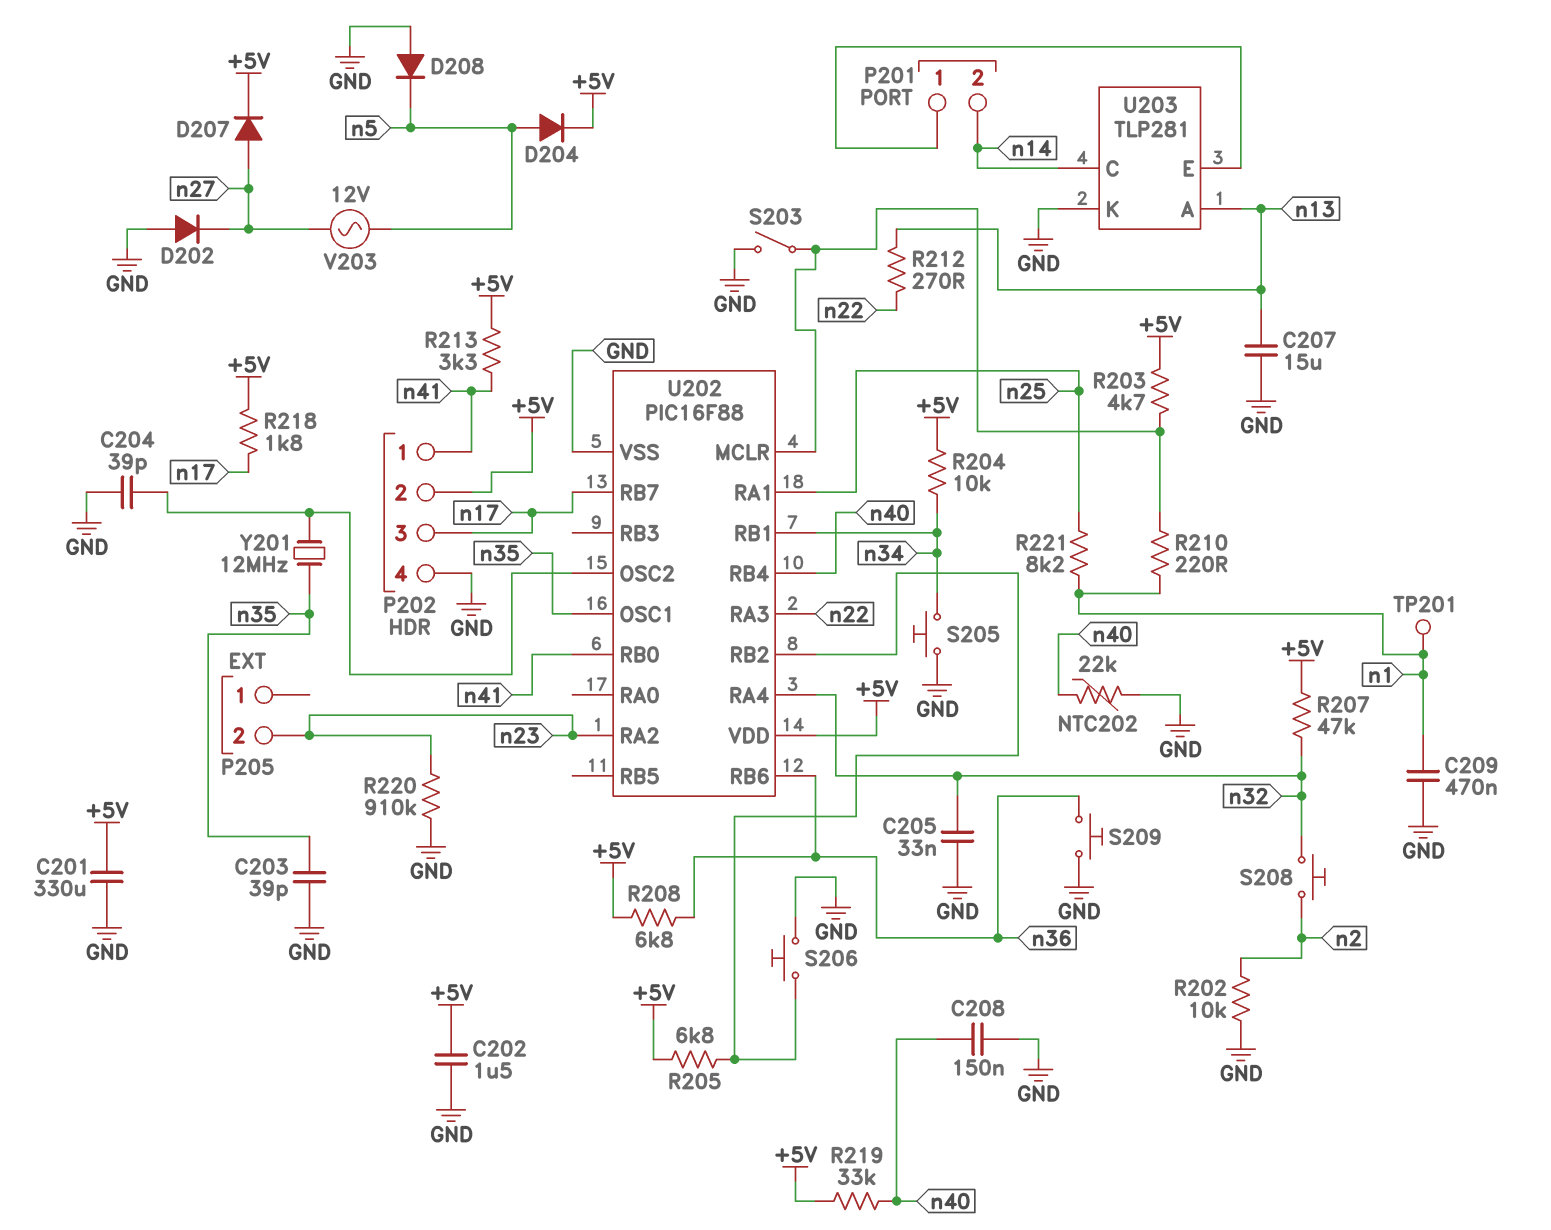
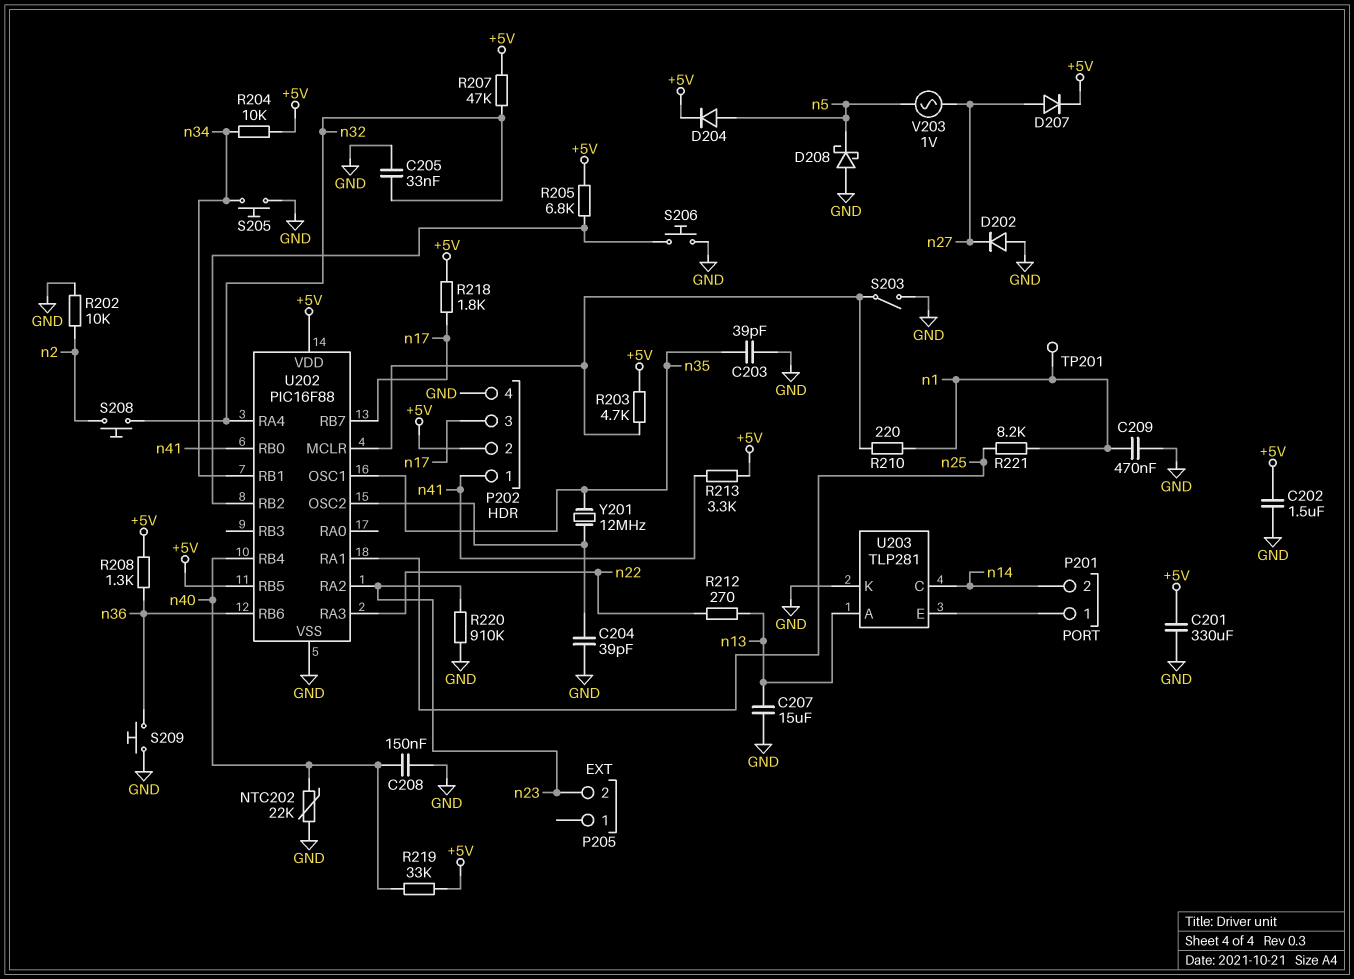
D208: diode (A GND, K n5) -> schottky (A GND, K n5)
R208: 6.8k (+5V, n36) -> 1.3k (+5V, n36)
U202 pin RB5: none -> +5V
V203: AC 12V (n5, n27) -> AC 1V (n5, n27)

